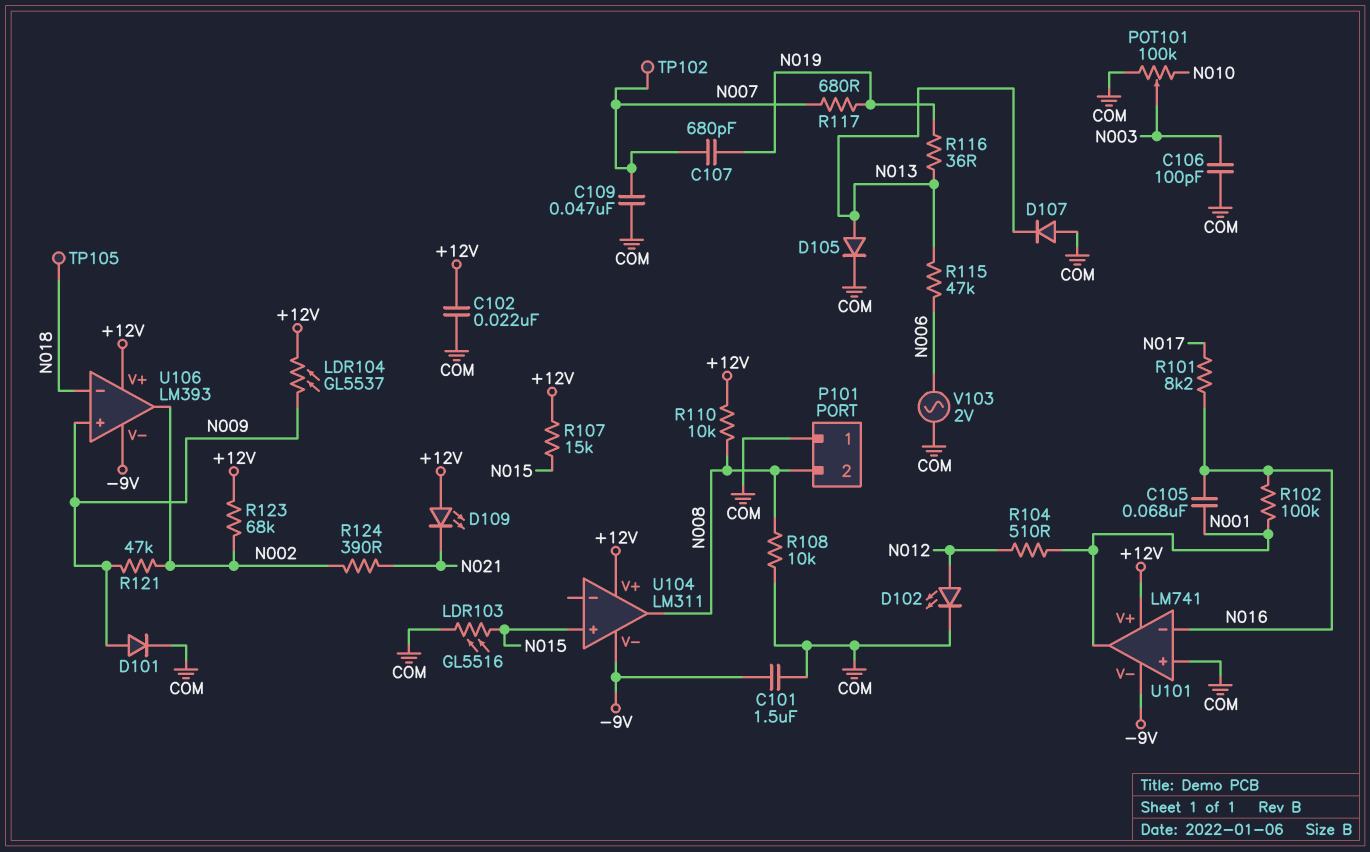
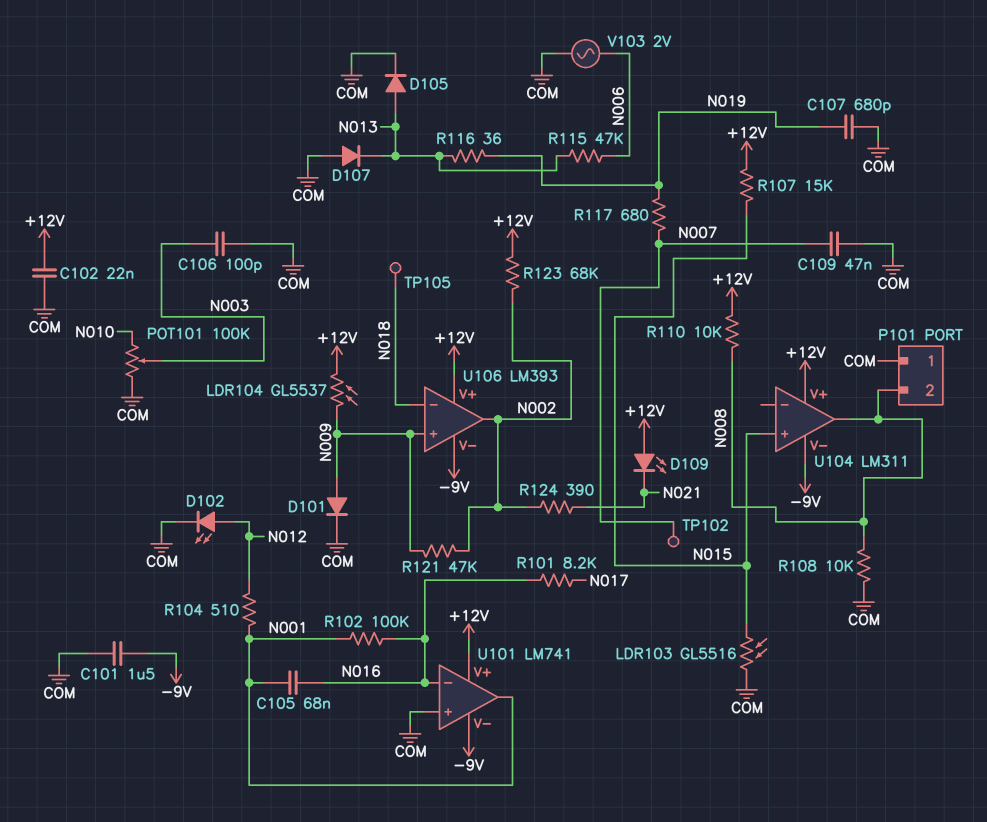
C107: 680pF (N007, N019) -> 680pF (COM, N019)

